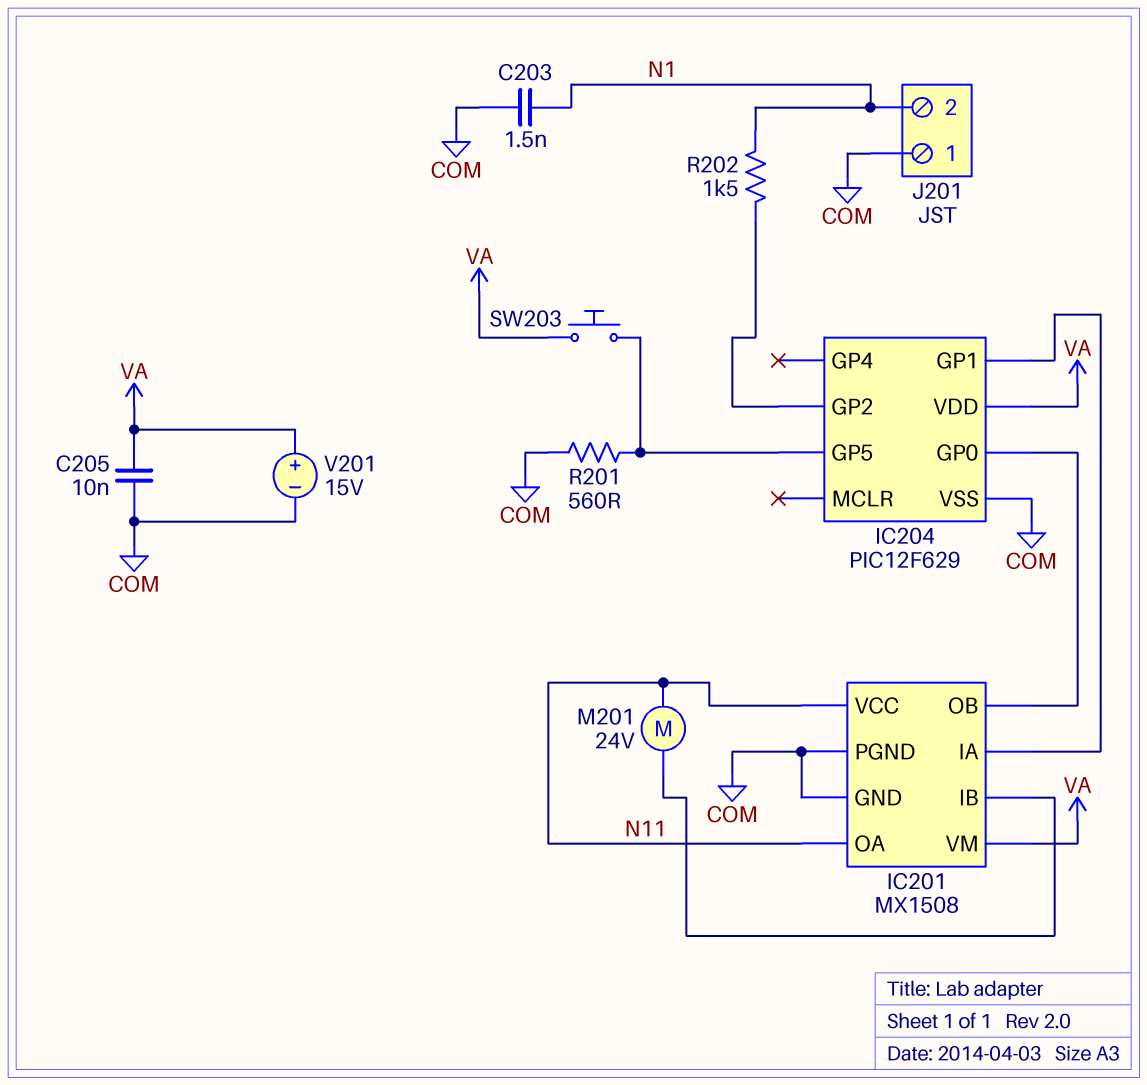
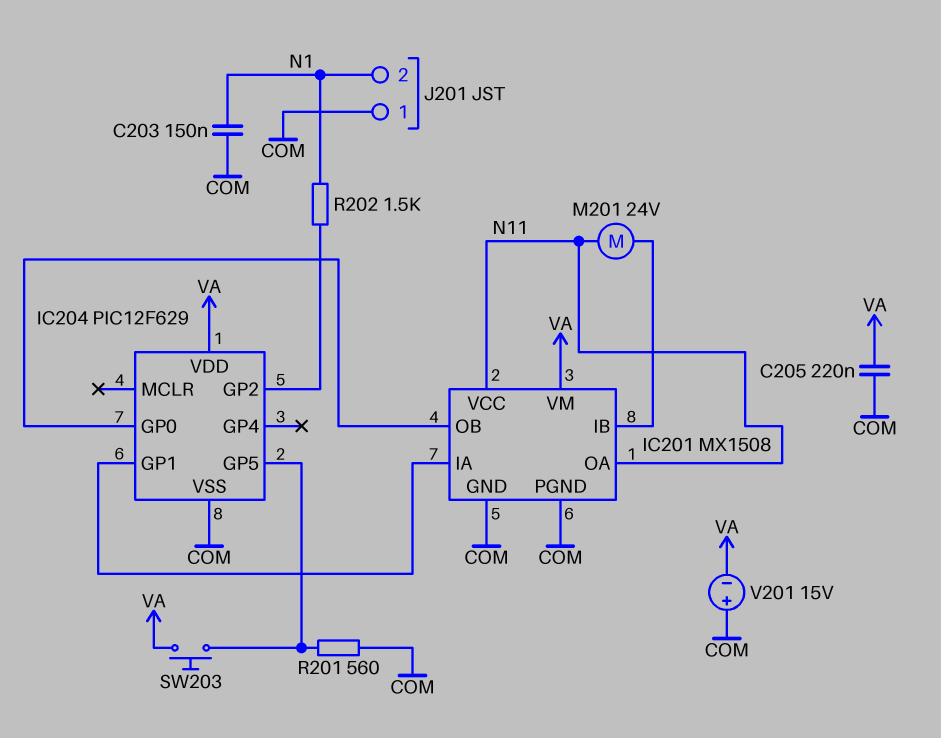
C203: 1.5nF (COM, N1) -> 150nF (COM, N1)
C205: 10nF (COM, VA) -> 220nF (COM, VA)
V201: 15V (plus VA, minus COM) -> 15V (plus COM, minus VA)

